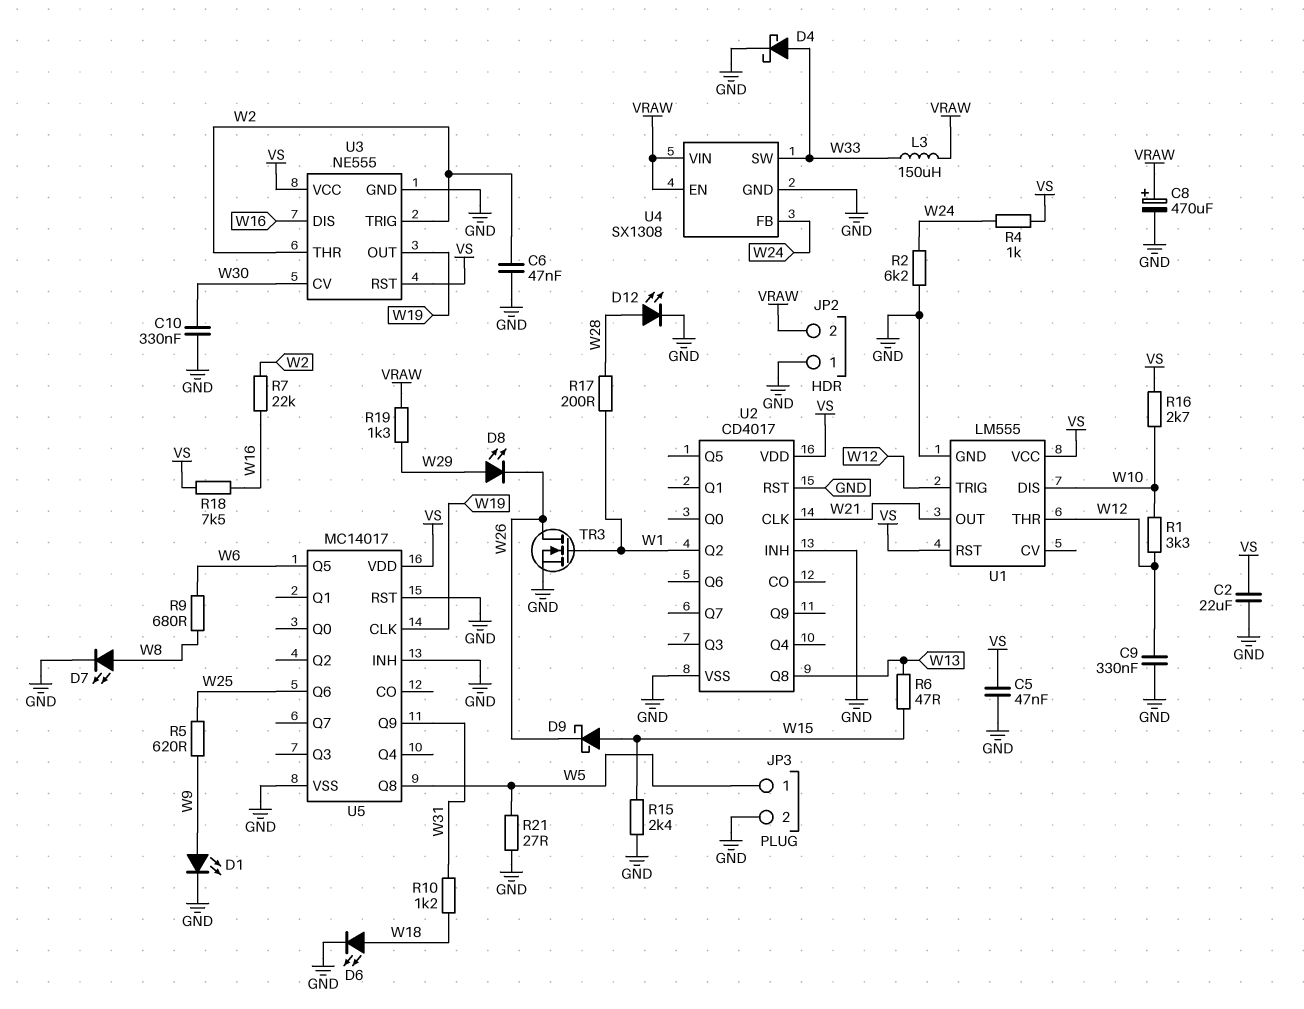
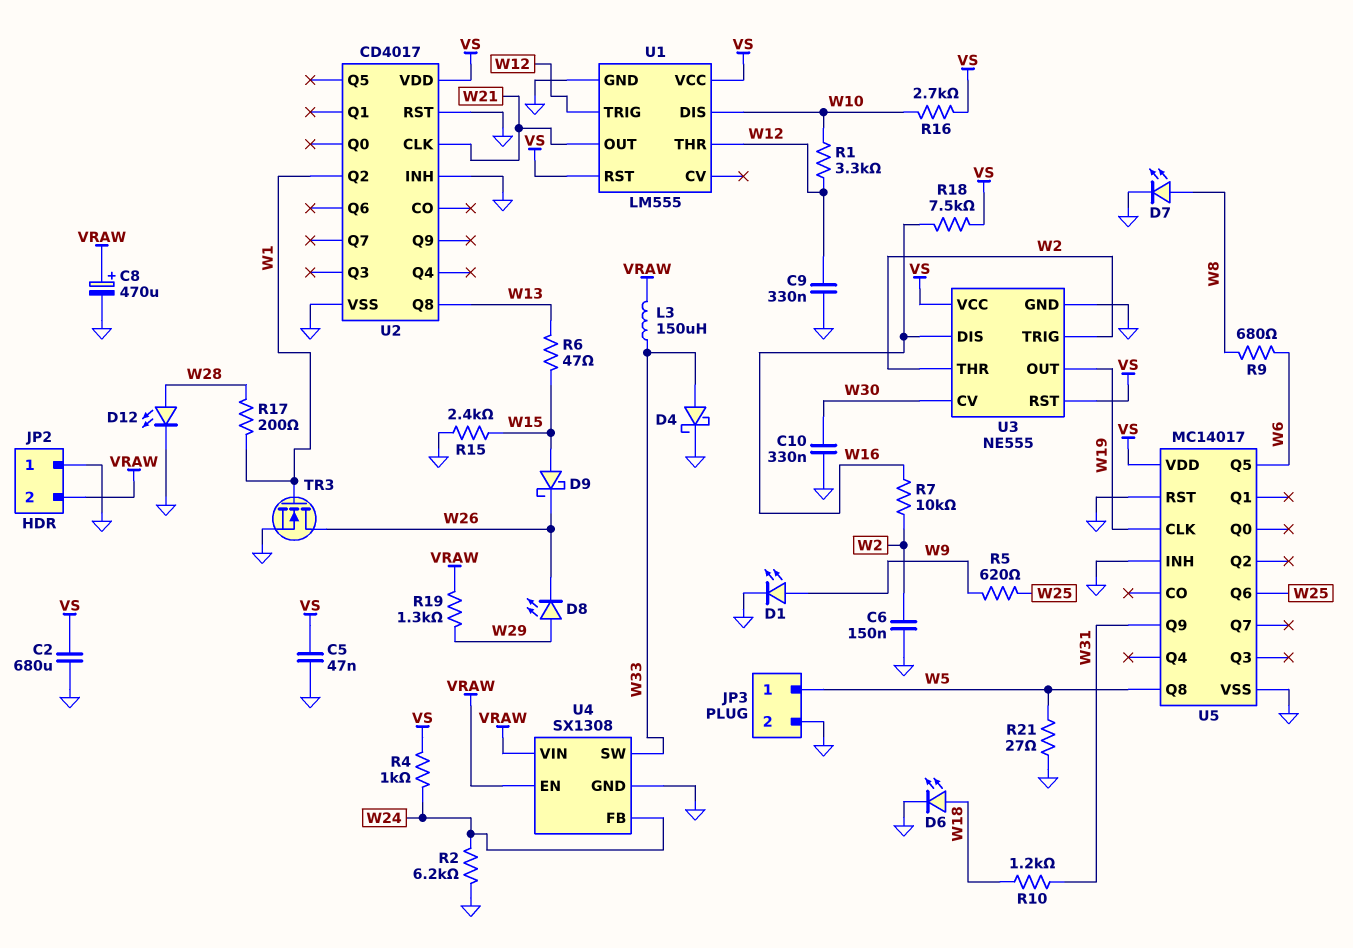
C2: 22uF (GND, VS) -> 680uF (GND, VS)
C6: 47nF (GND, W2) -> 150nF (GND, W2)
R7: 22k (W2, W16) -> 10k (W2, W16)

